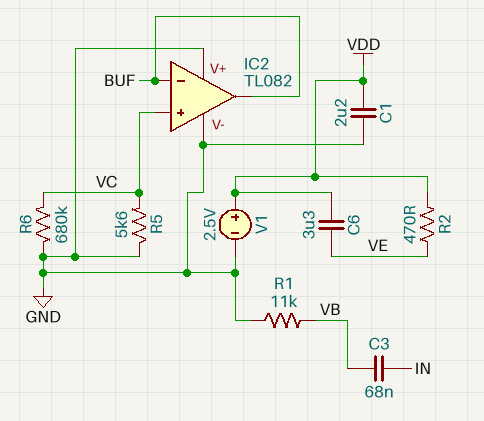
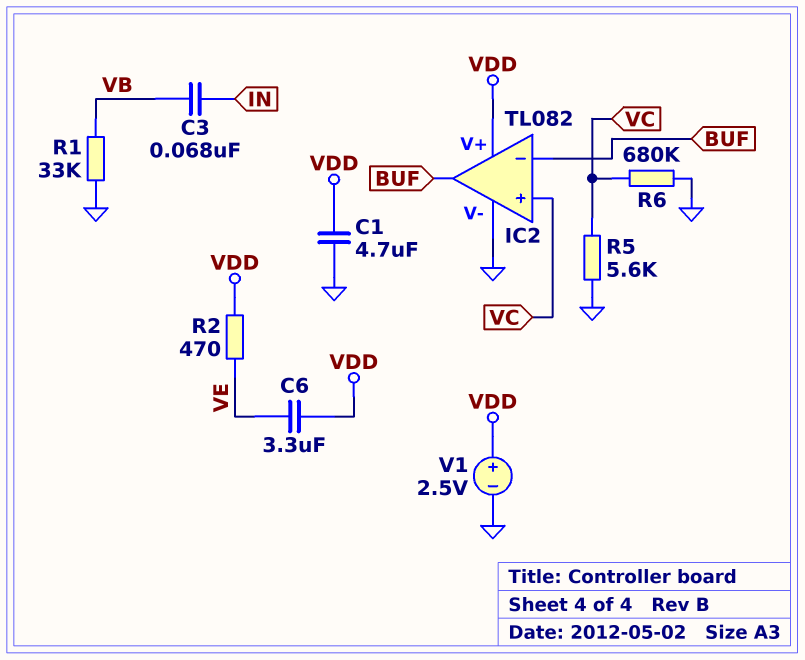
C1: 2.2uF (GND, VDD) -> 4.7uF (GND, VDD)
IC2 pin V+: GND -> VDD
R1: 11k (GND, VB) -> 33k (GND, VB)

